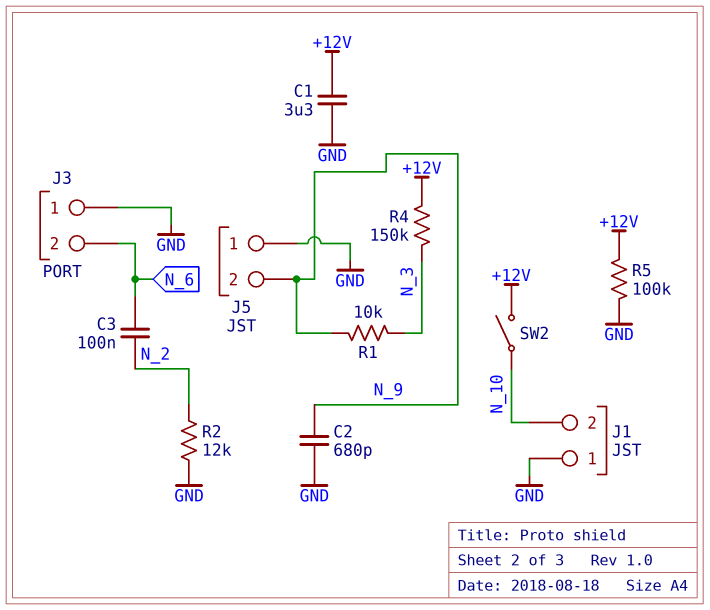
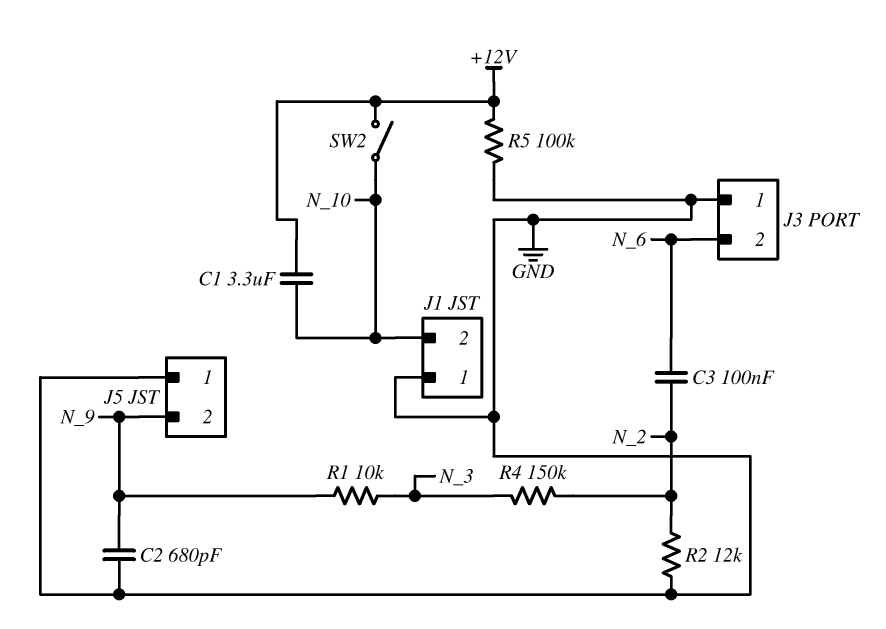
C1: 3.3uF (+12V, GND) -> 3.3uF (+12V, N_10)
R4: 150k (+12V, N_3) -> 150k (N_2, N_3)

